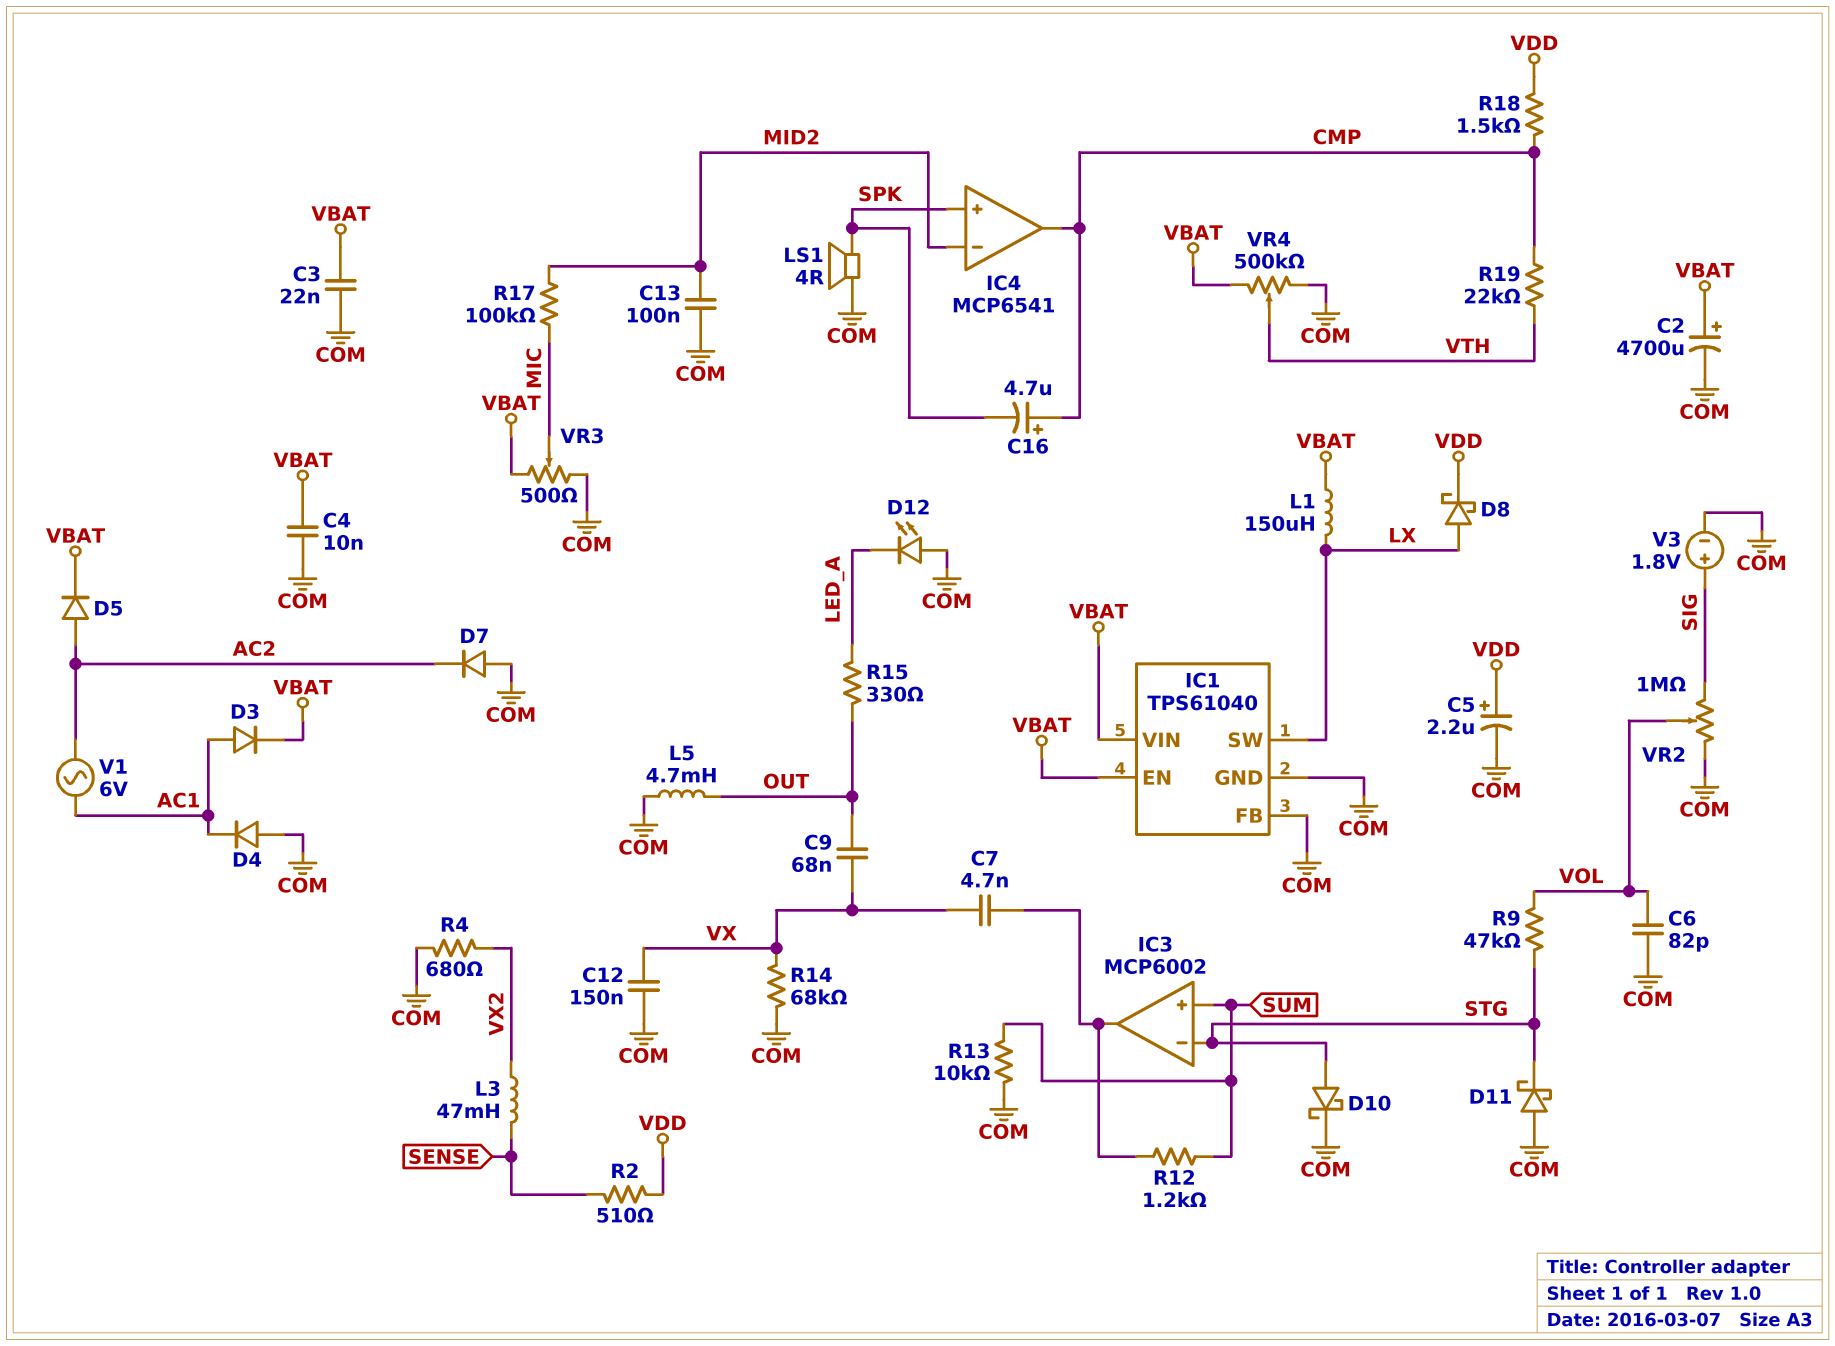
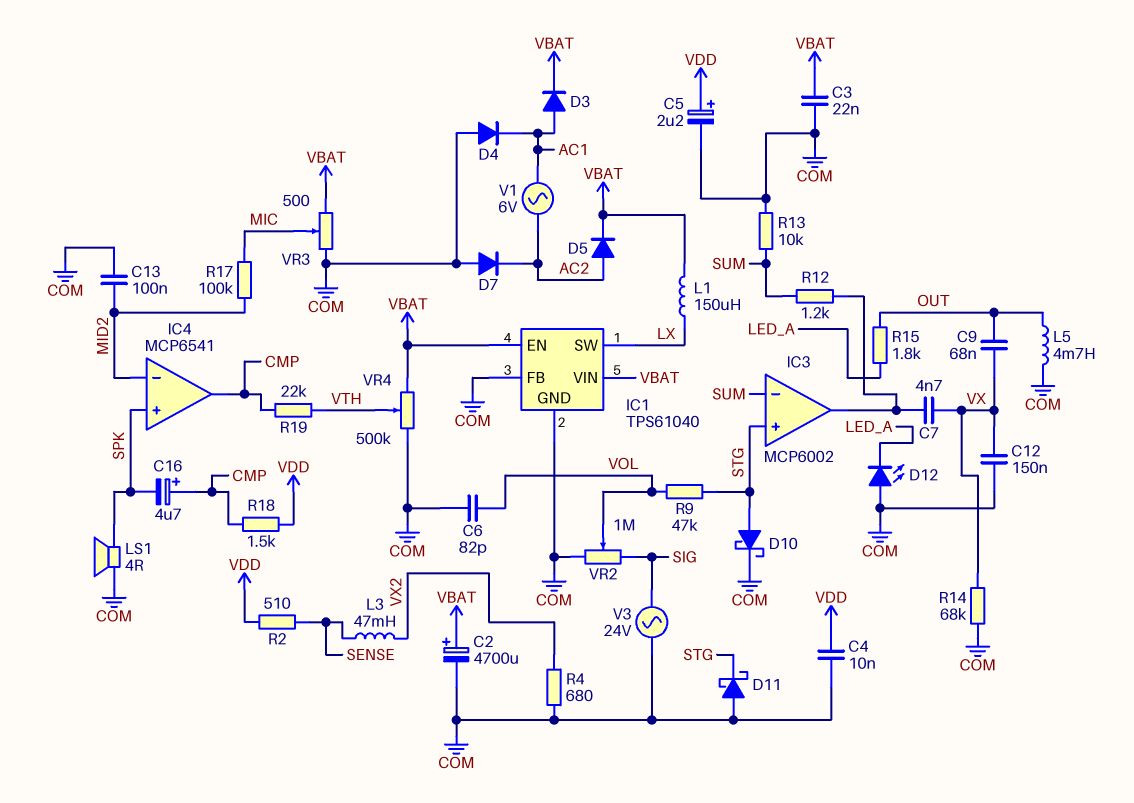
C4: 10nF (COM, VBAT) -> 10nF (COM, VDD)
D8: schottky (A LX, K VDD) -> none
IC3 pin in+: SUM -> STG
IC3 pin in-: STG -> SUM
R15: 330 (LED_A, OUT) -> 1.8k (LED_A, OUT)
V3: 1.8V (plus SIG, minus COM) -> AC 24V (COM, SIG)

